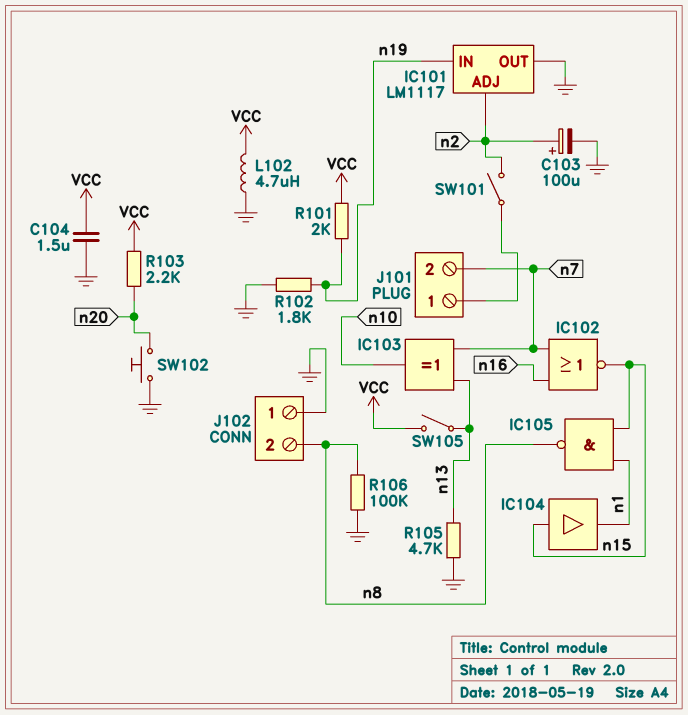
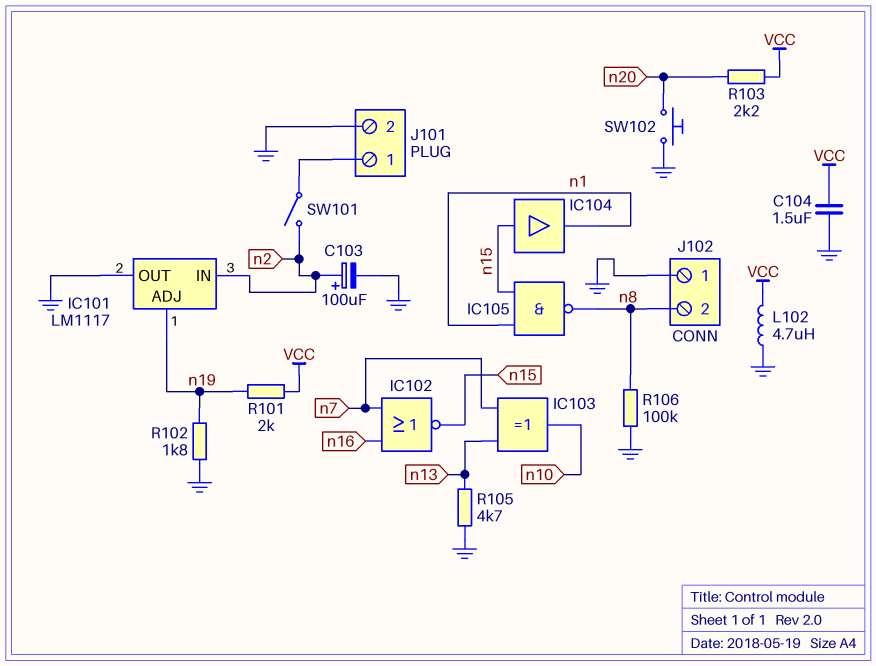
IC101 pin ADJ: n2 -> n19
IC101 pin IN: n19 -> n2
J101 pin 2: n7 -> GND
SW105: switch (VCC, n13) -> none

